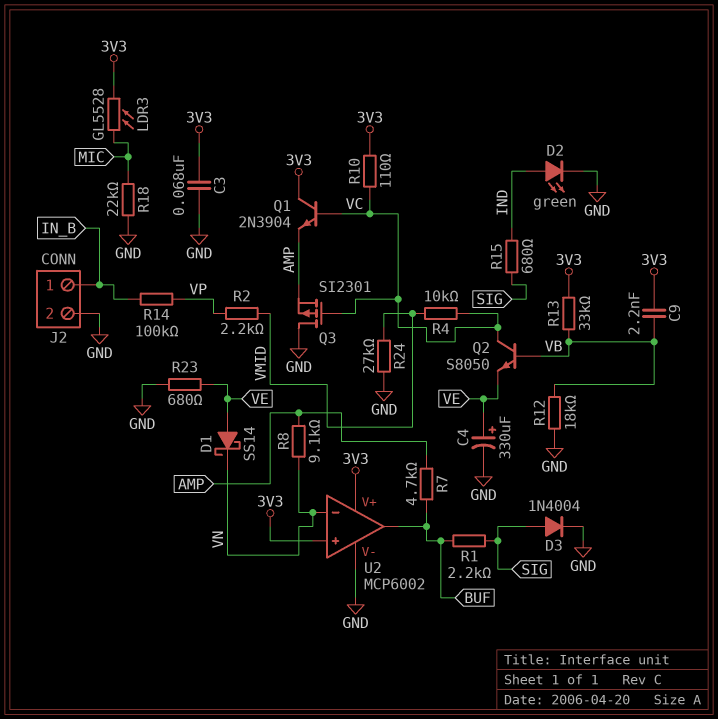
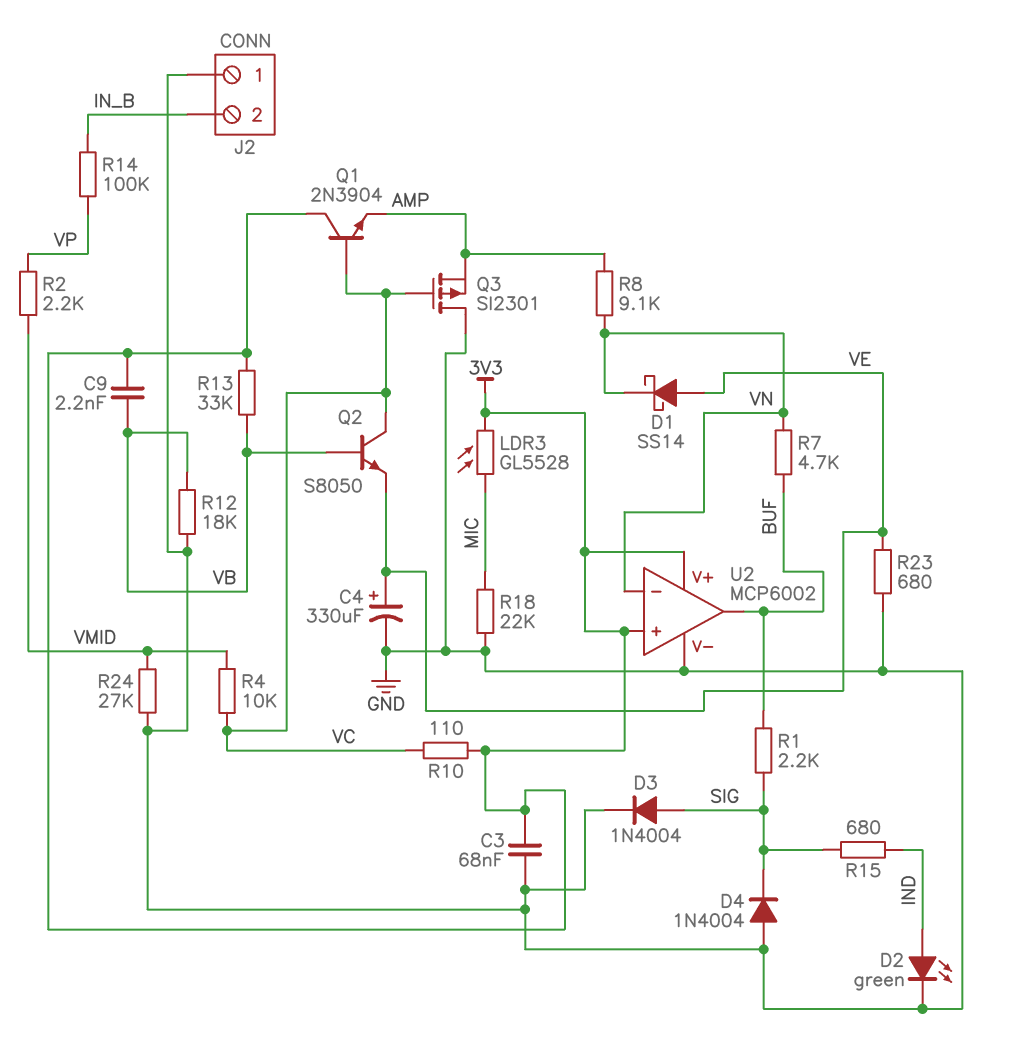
D4: none -> diode 1N4004 (A GND, K SIG)
J2 pin 1: IN_B -> GND
J2 pin 2: GND -> IN_B
R7: 4.7k (AMP, BUF) -> 4.7k (BUF, VN)

